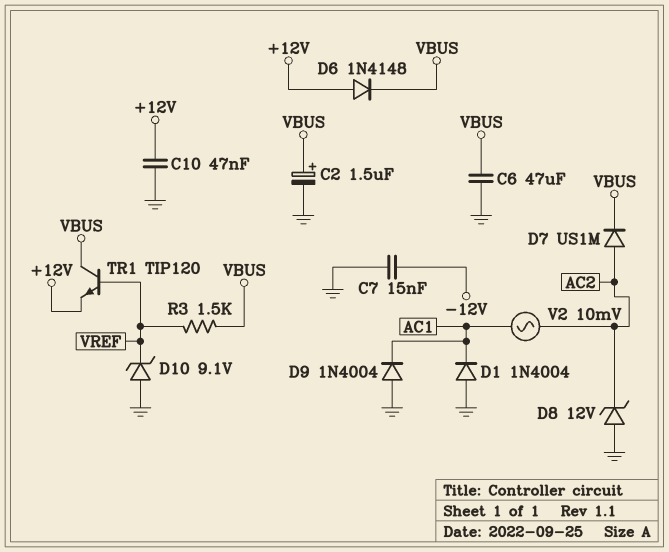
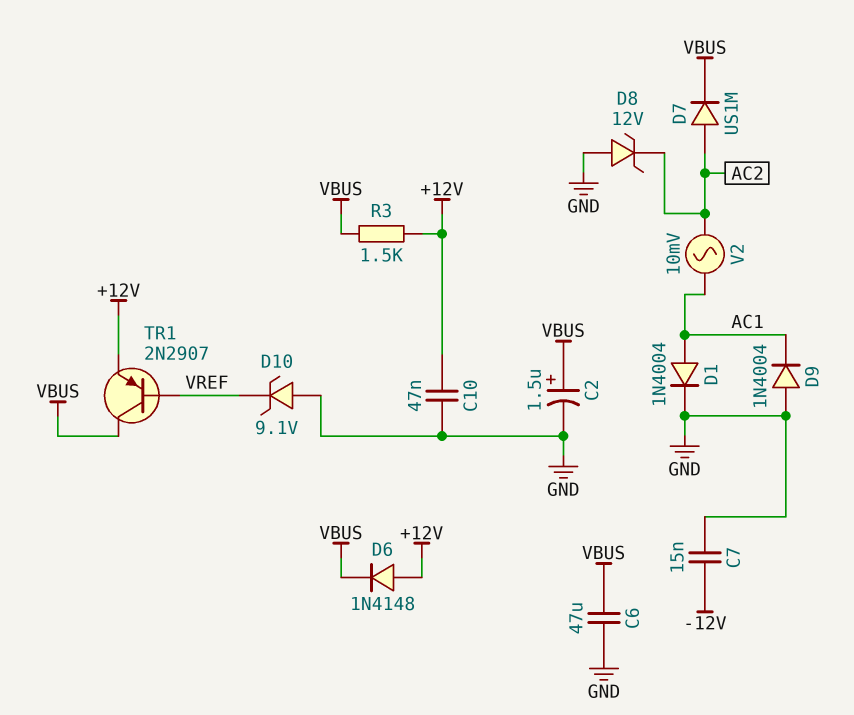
D1: diode 1N4004 (A GND, K AC1) -> diode 1N4004 (A AC1, K GND)
R3: 1.5k (VBUS, VREF) -> 1.5k (+12V, VBUS)
TR1: NPN TIP120 (B VREF, C VBUS, E +12V) -> PNP 2N2907 (B VREF, C VBUS, E +12V)

